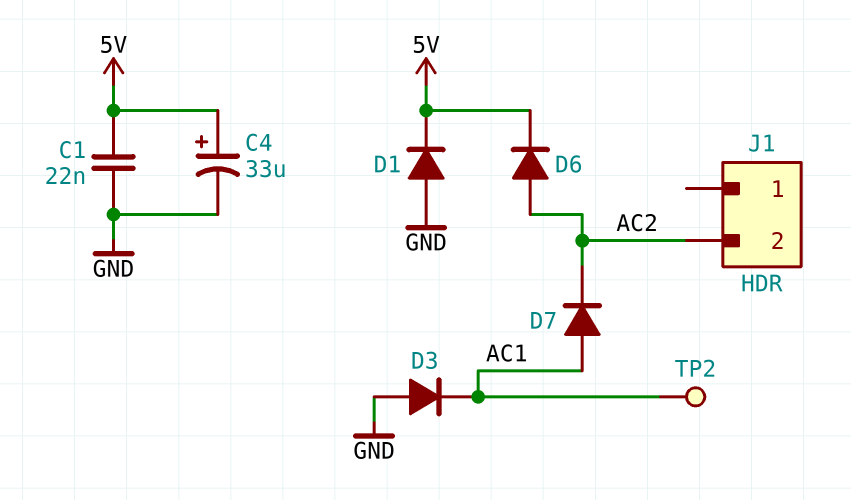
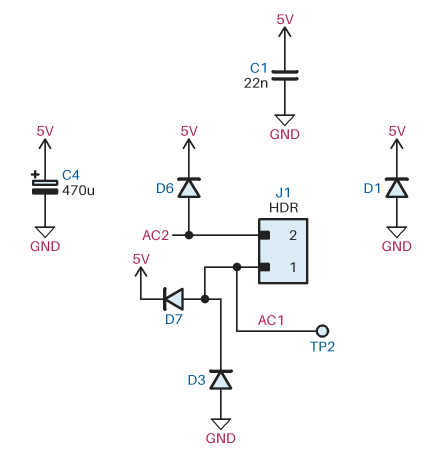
C4: 33uF (plus 5V, minus GND) -> 470uF (plus 5V, minus GND)
D7: diode (A AC1, K AC2) -> diode (A AC1, K 5V)
J1 pin 1: none -> AC1

